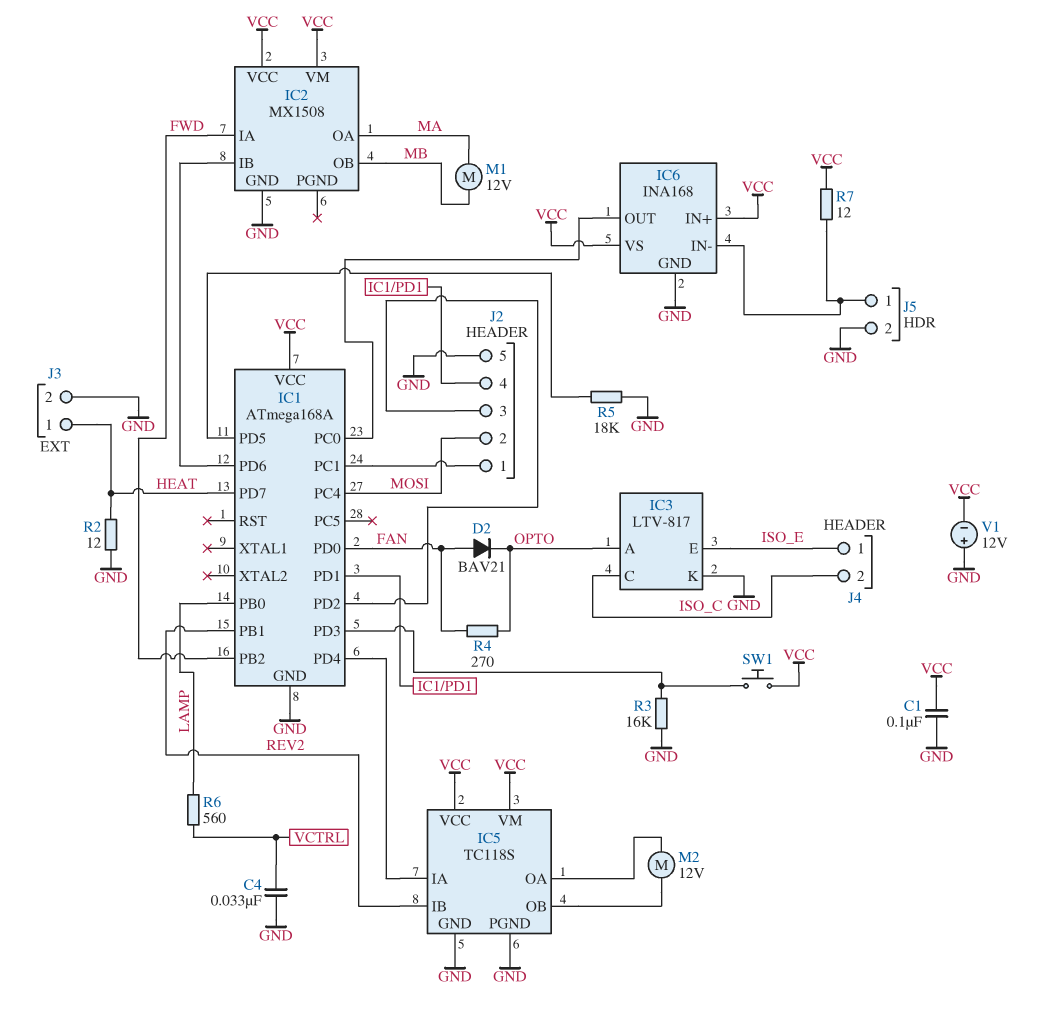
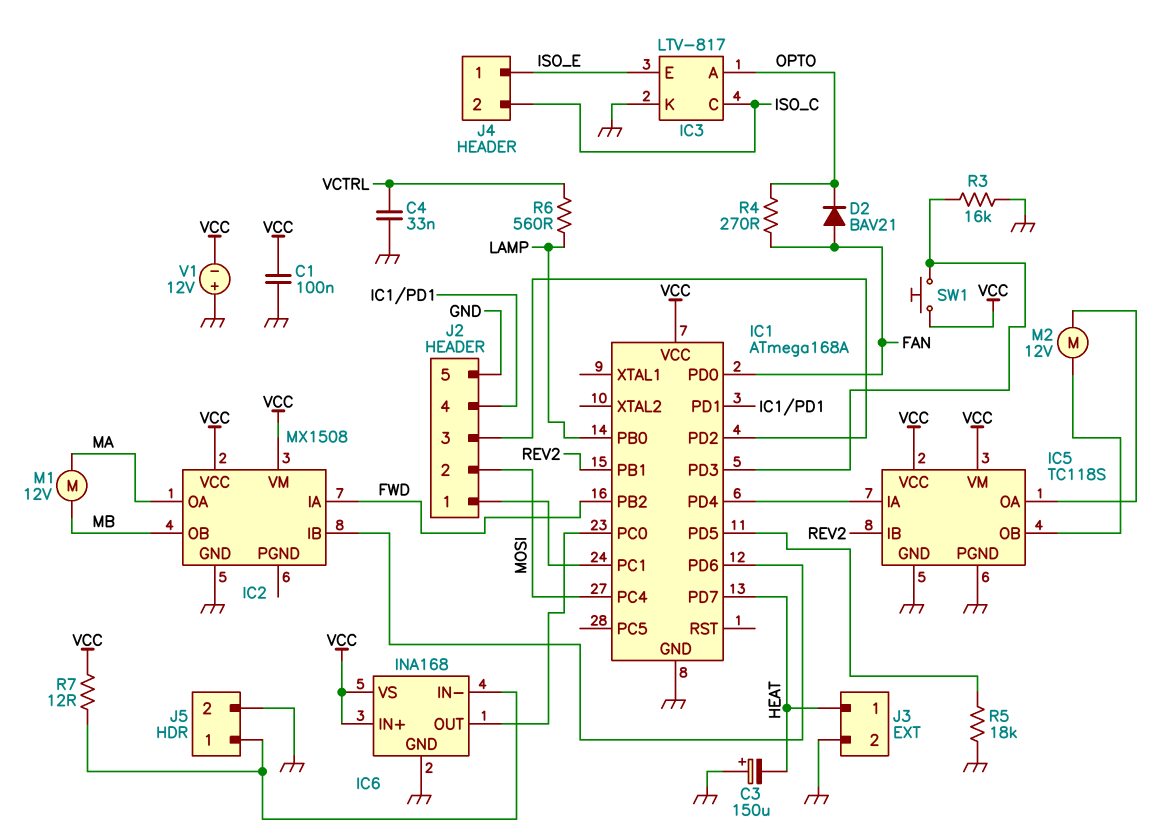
C3: none -> 150uF (plus GND, minus HEAT)
R2: 12 (GND, HEAT) -> none

